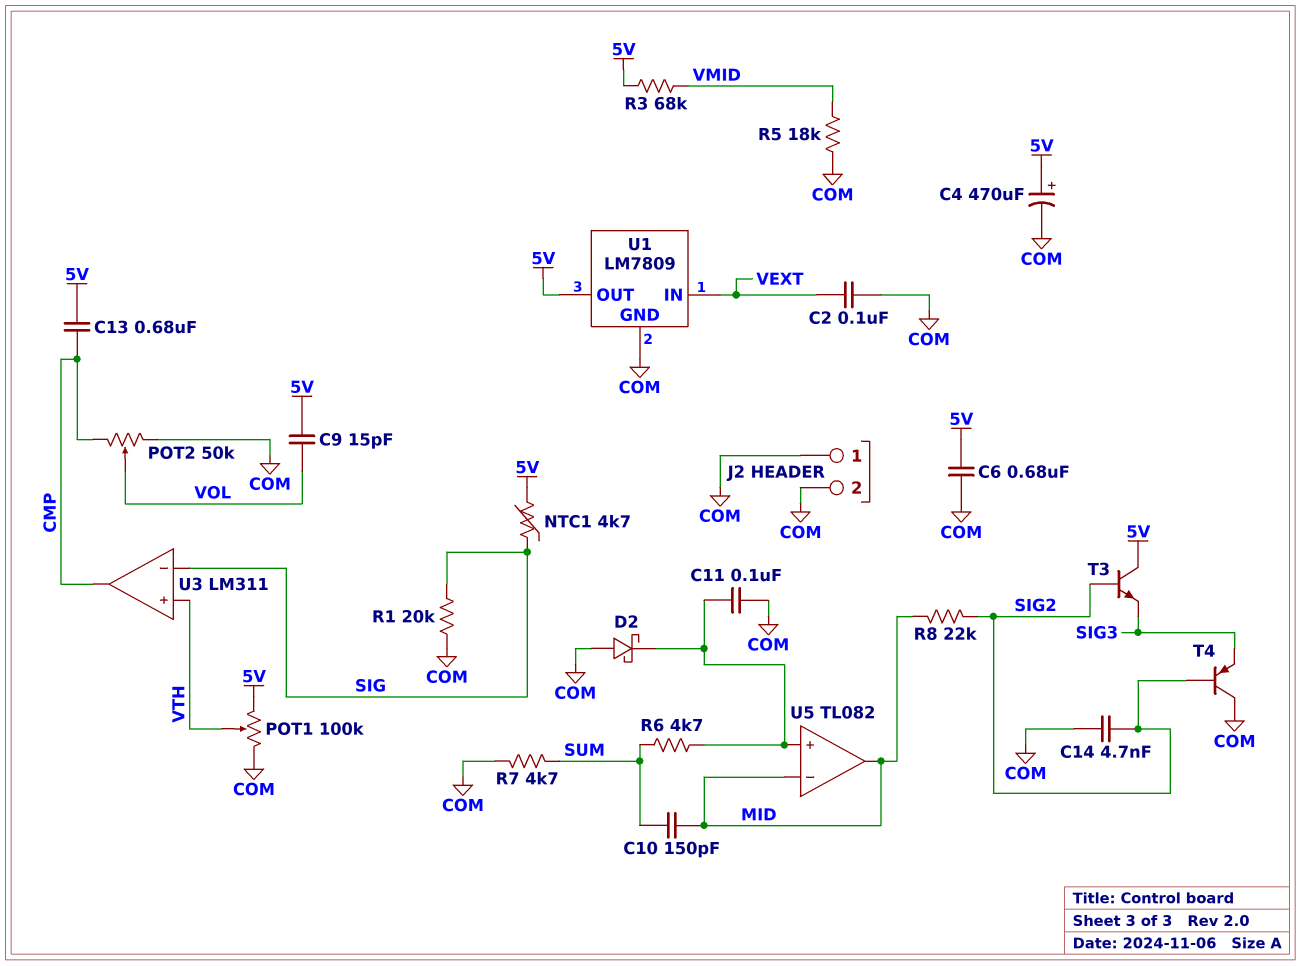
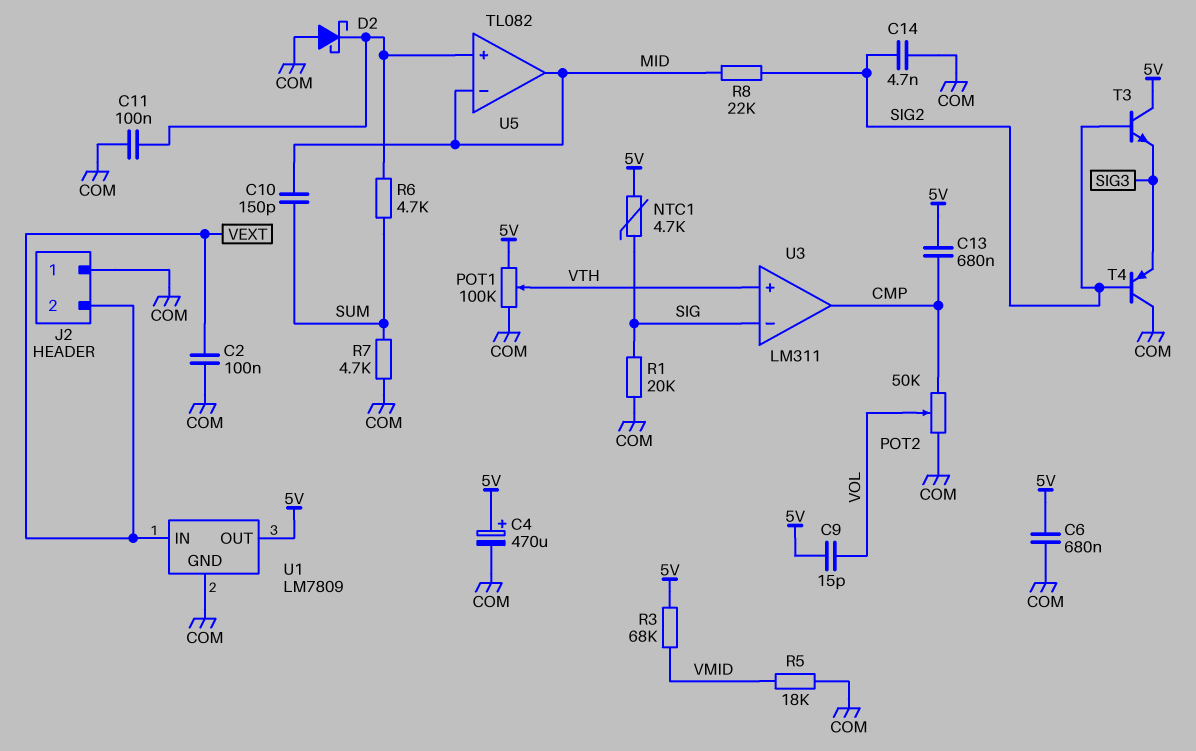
J2 pin 2: COM -> VEXT

